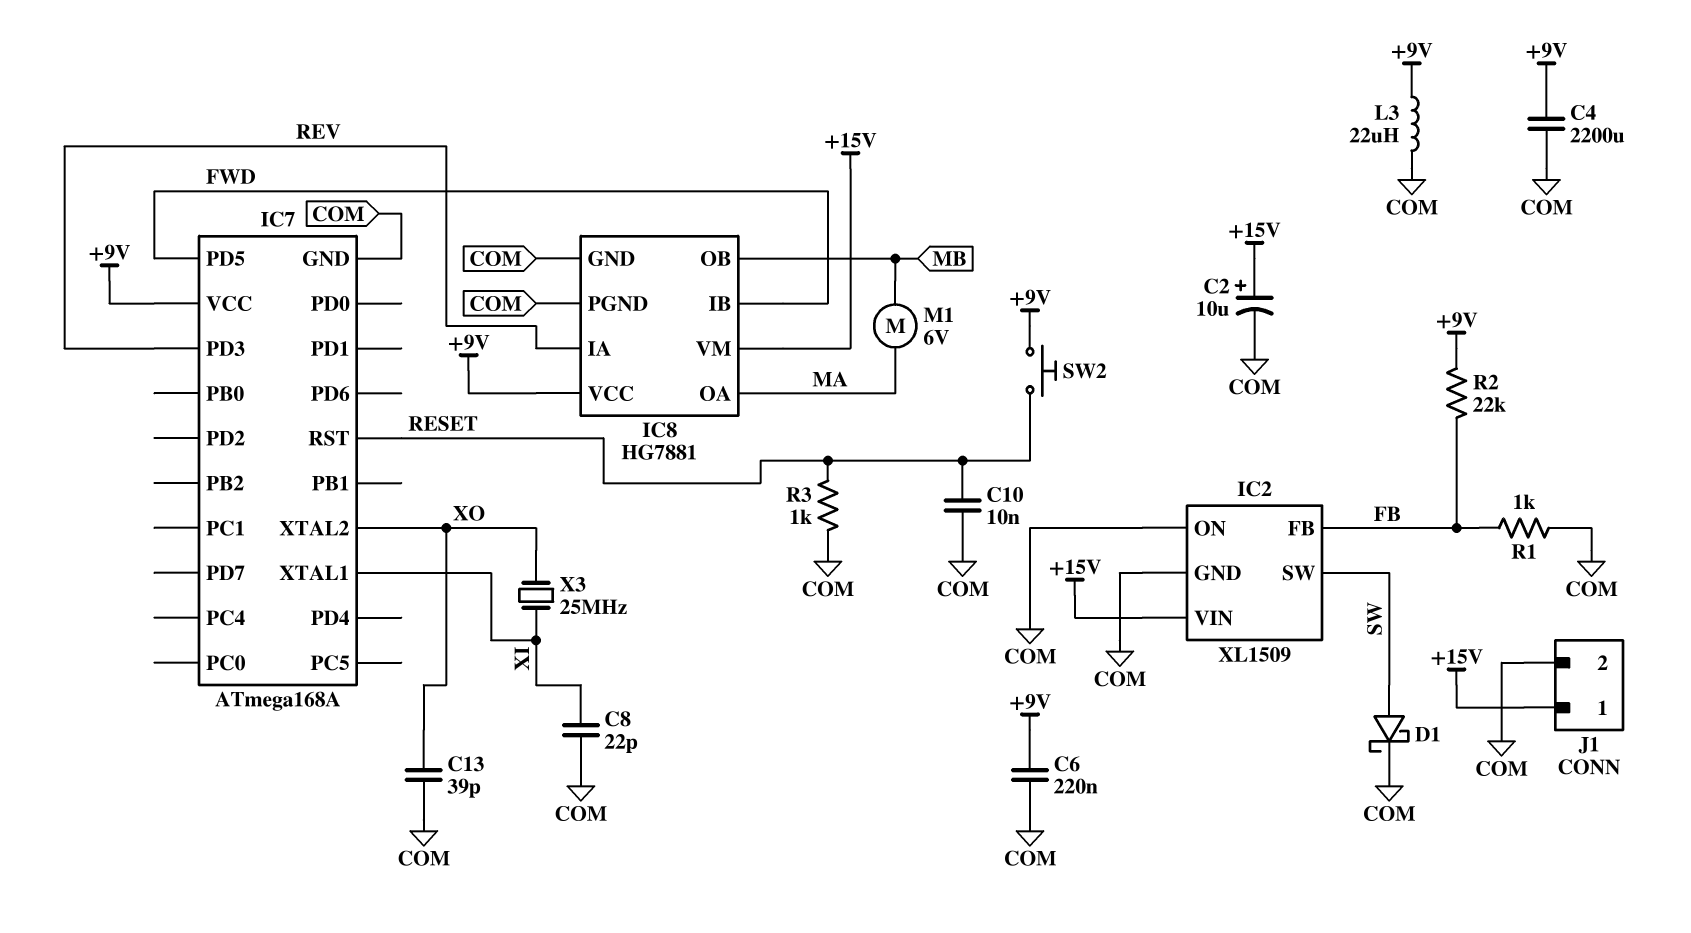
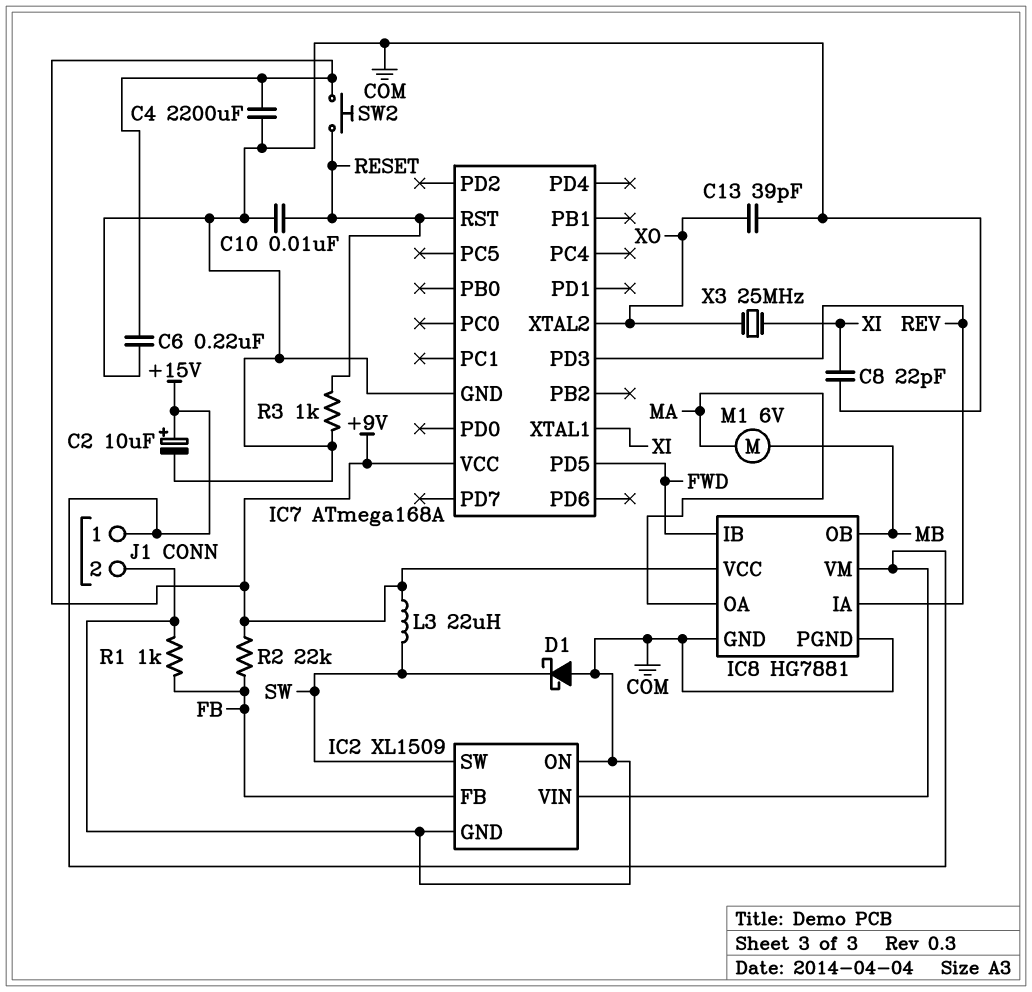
D1: schottky (A SW, K COM) -> schottky (A COM, K SW)
L3: 22uH (+9V, COM) -> 22uH (+9V, SW)

